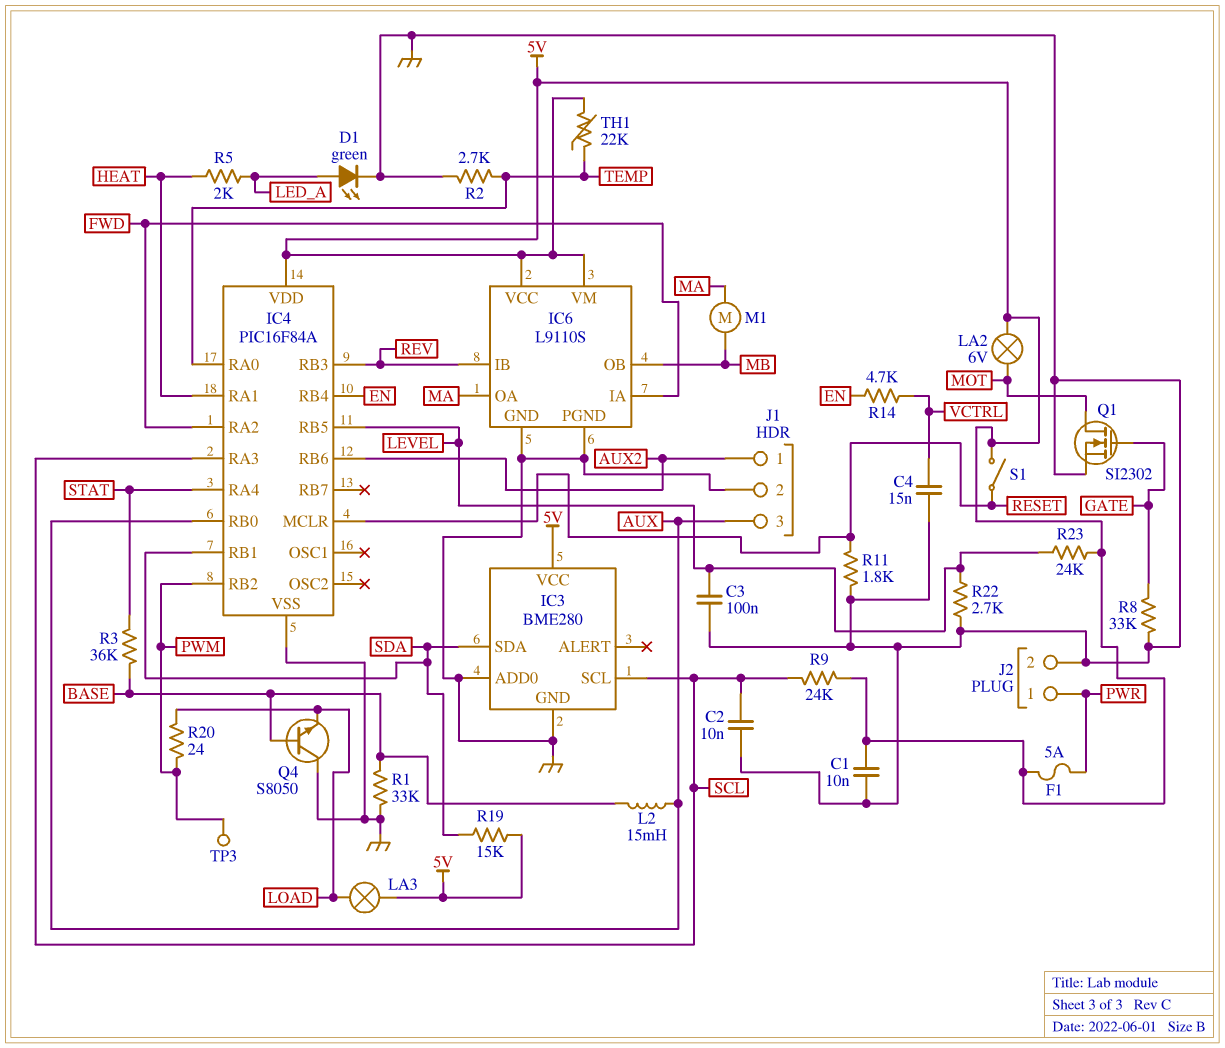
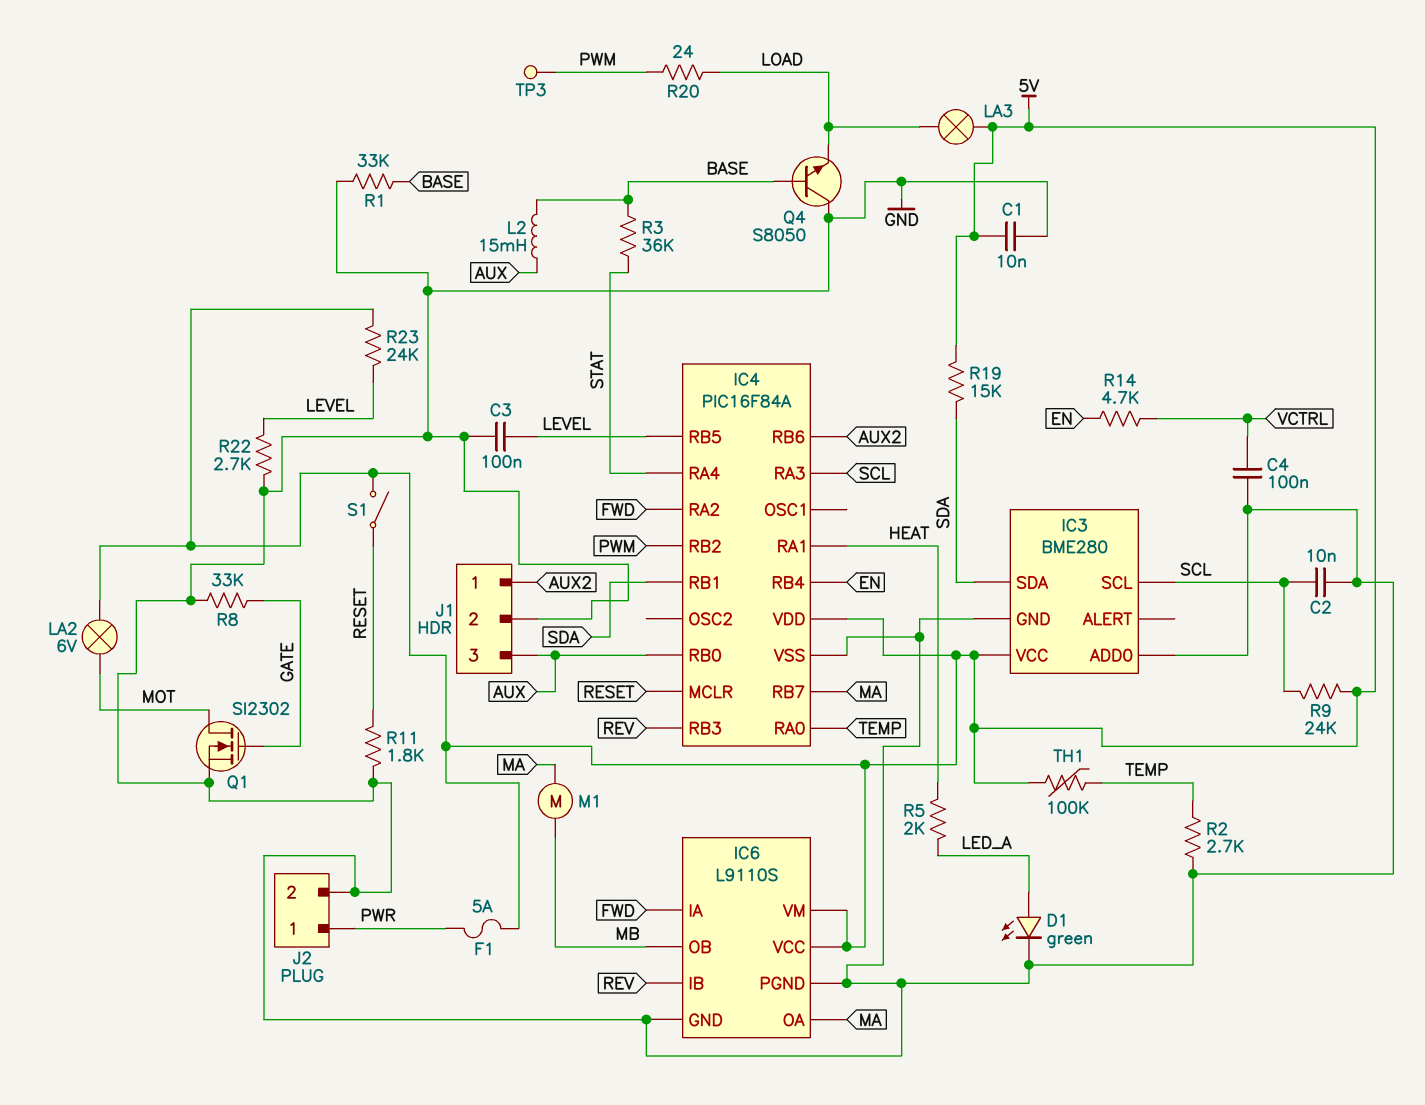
C4: 15nF (GND, VCTRL) -> 100nF (GND, VCTRL)
IC4 pin RB7: none -> MA
TH1: 22k (5V, TEMP) -> 100k (5V, TEMP)

